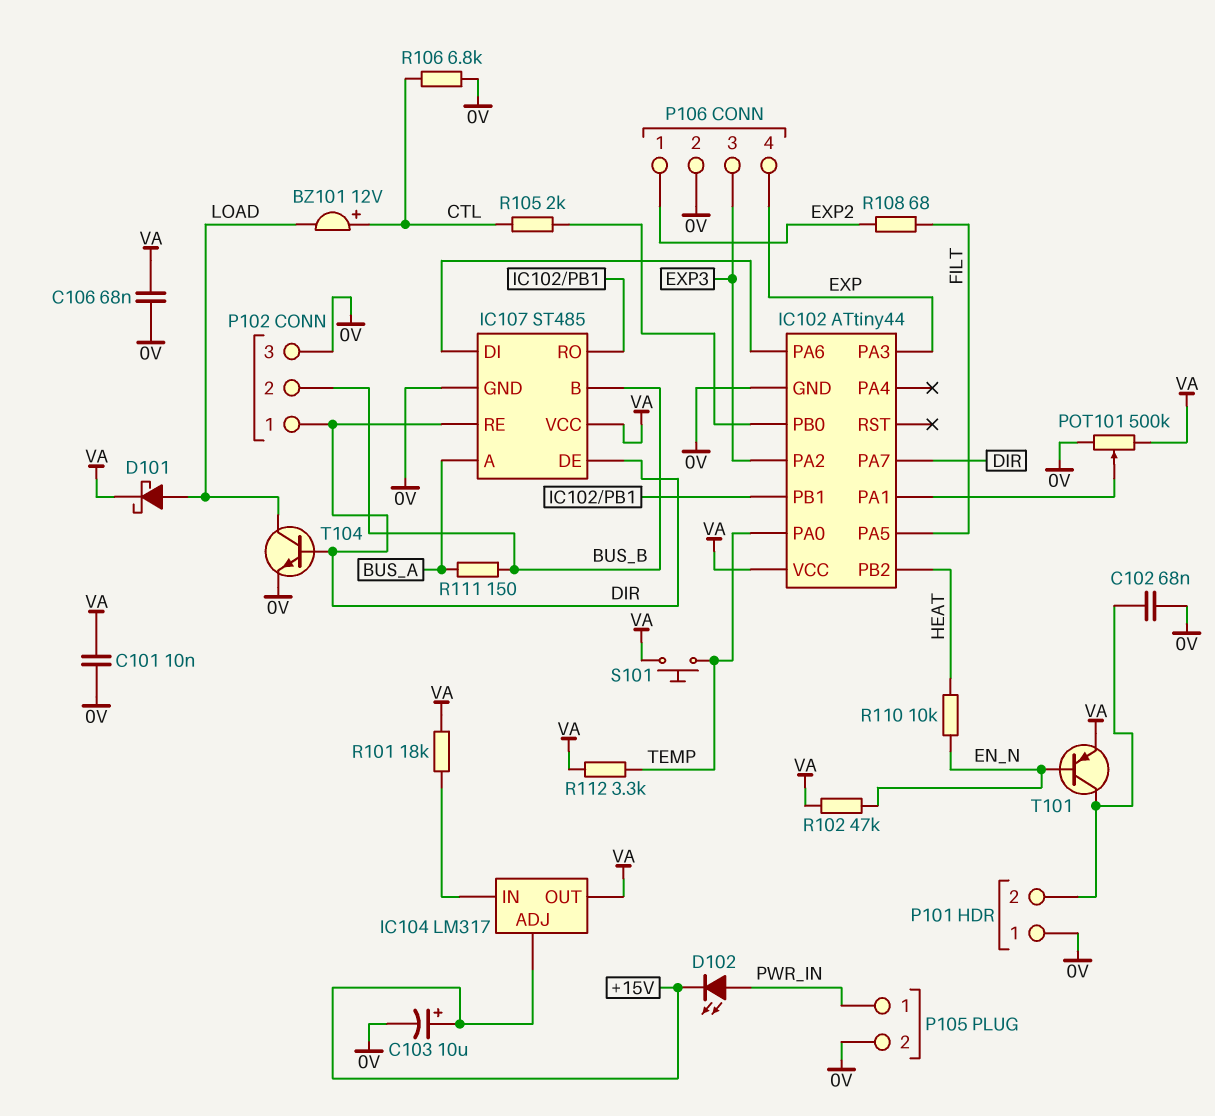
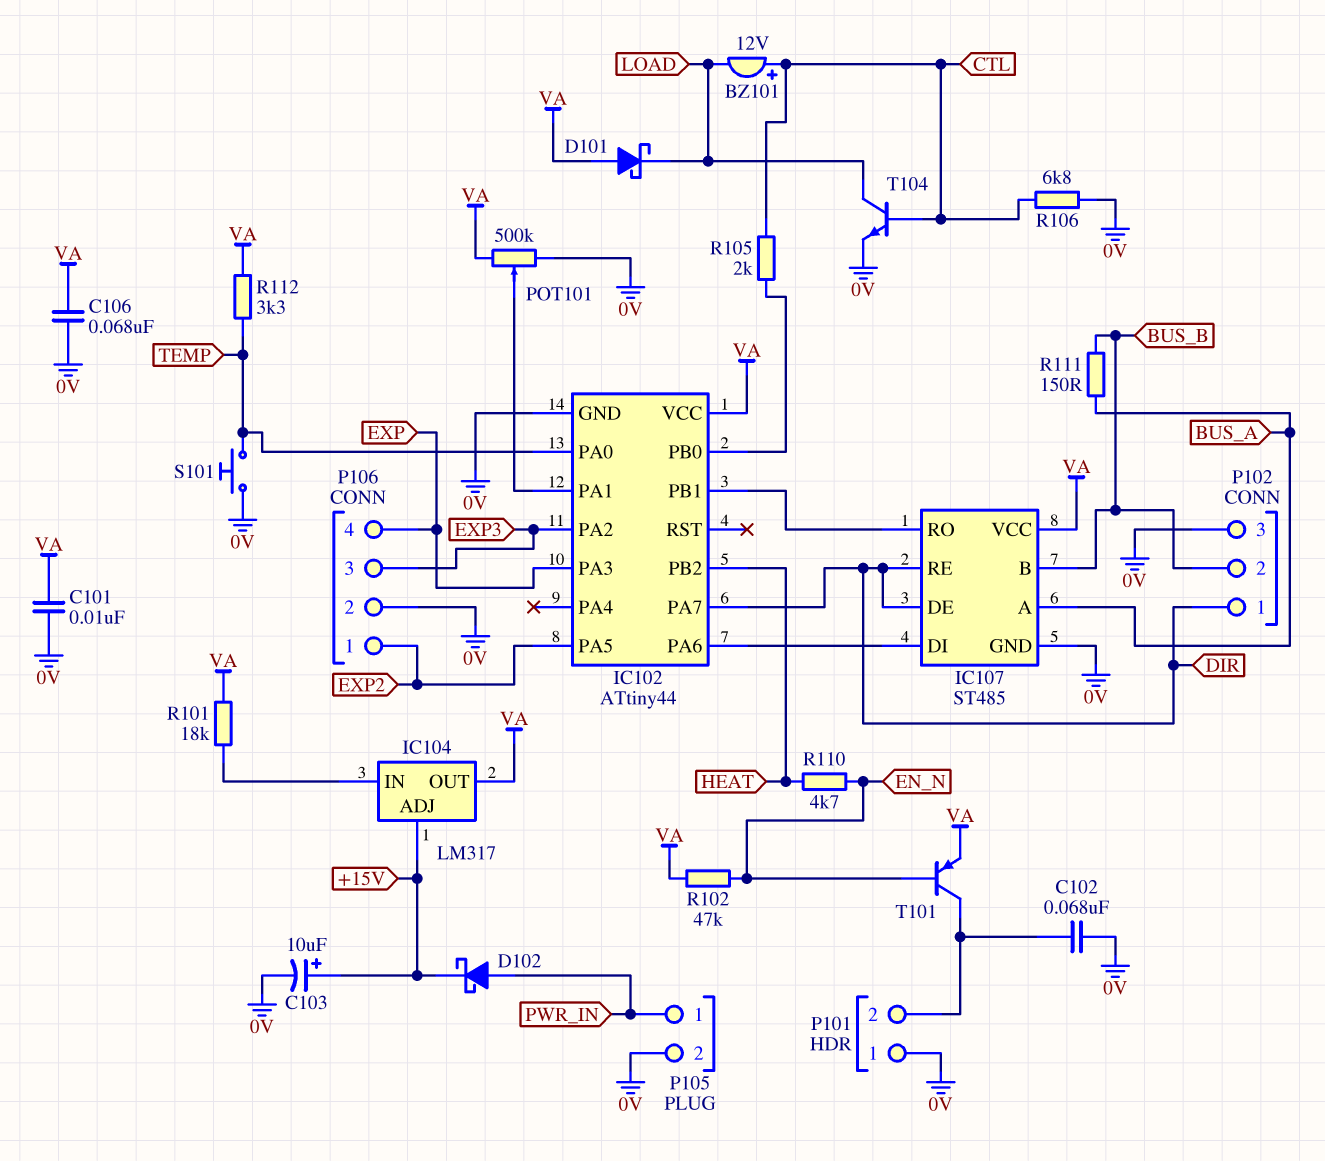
D101: schottky (A LOAD, K VA) -> schottky (A VA, K LOAD)
D102: LED (A PWR_IN, K +15V) -> schottky (A PWR_IN, K +15V)
IC102 pin PA5: FILT -> EXP2
R108: 68 (EXP2, FILT) -> none
R110: 10k (EN_N, HEAT) -> 4.7k (EN_N, HEAT)
S101: button (TEMP, VA) -> button (0V, TEMP)
T104: NPN (B DIR, C LOAD, E 0V) -> NPN (B CTL, C LOAD, E 0V)

